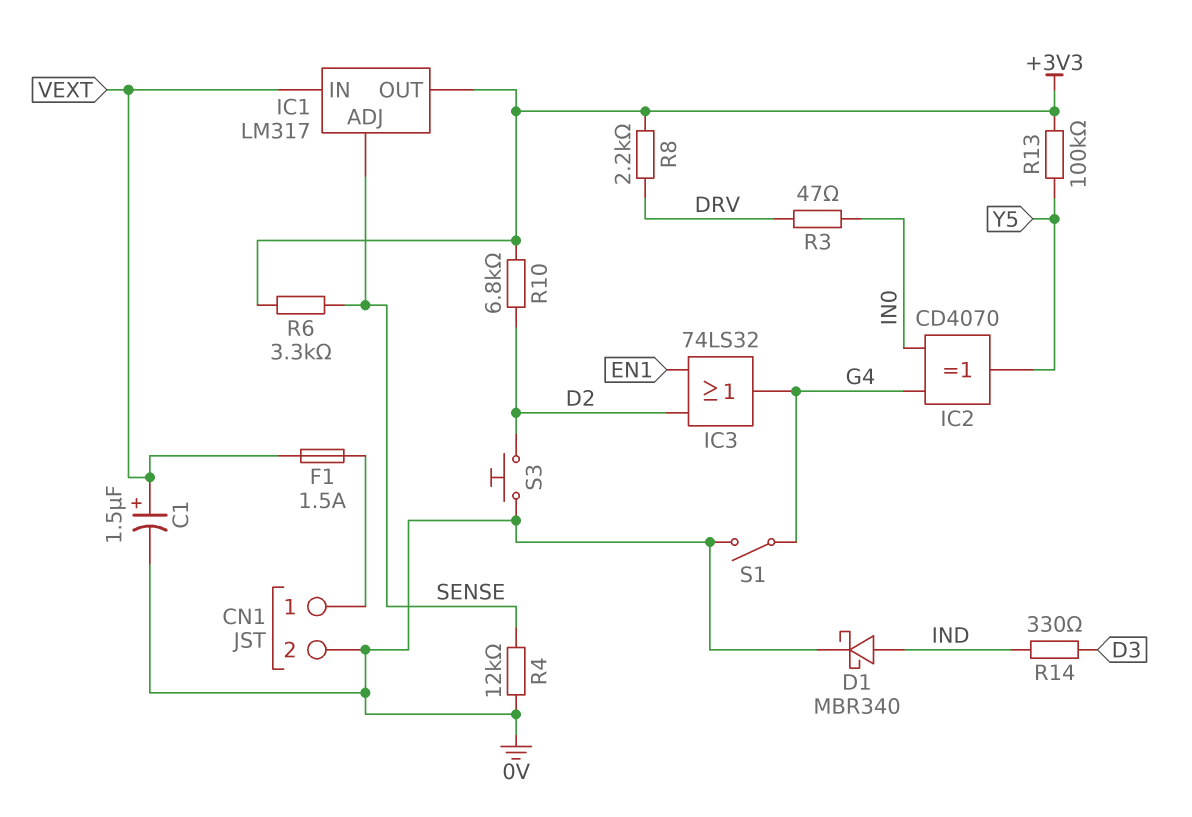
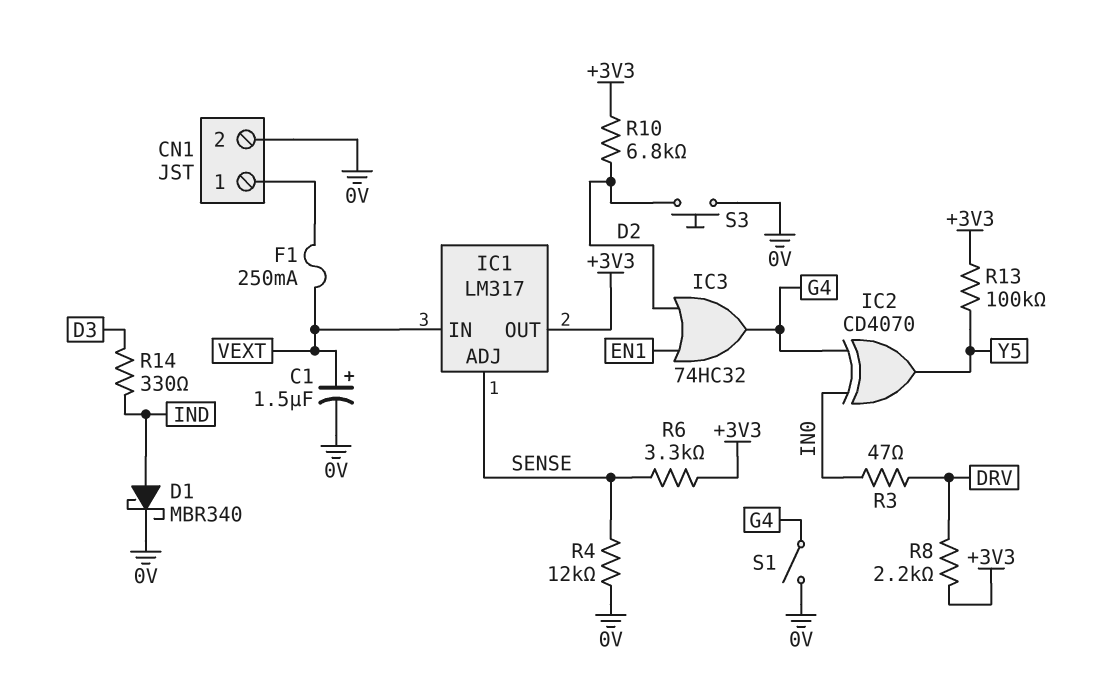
F1: 1.5A (CN1/1, VEXT) -> 250mA (CN1/1, VEXT)
IC3: OR 74LS32 (in D2, in EN1, out G4) -> OR 74HC32 (in D2, in EN1, out G4)

